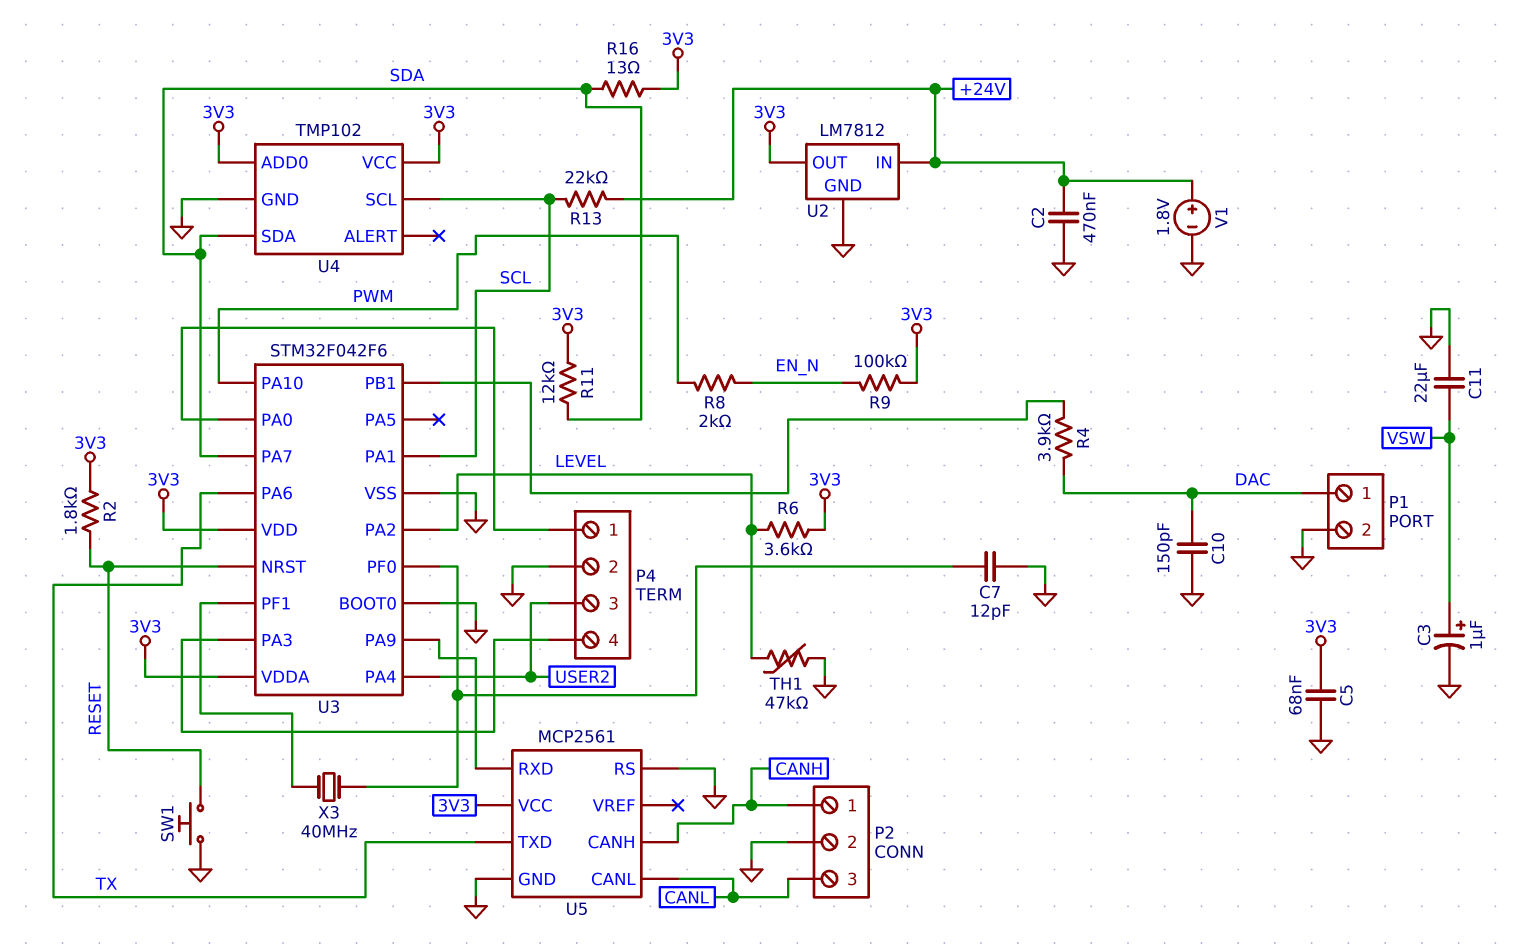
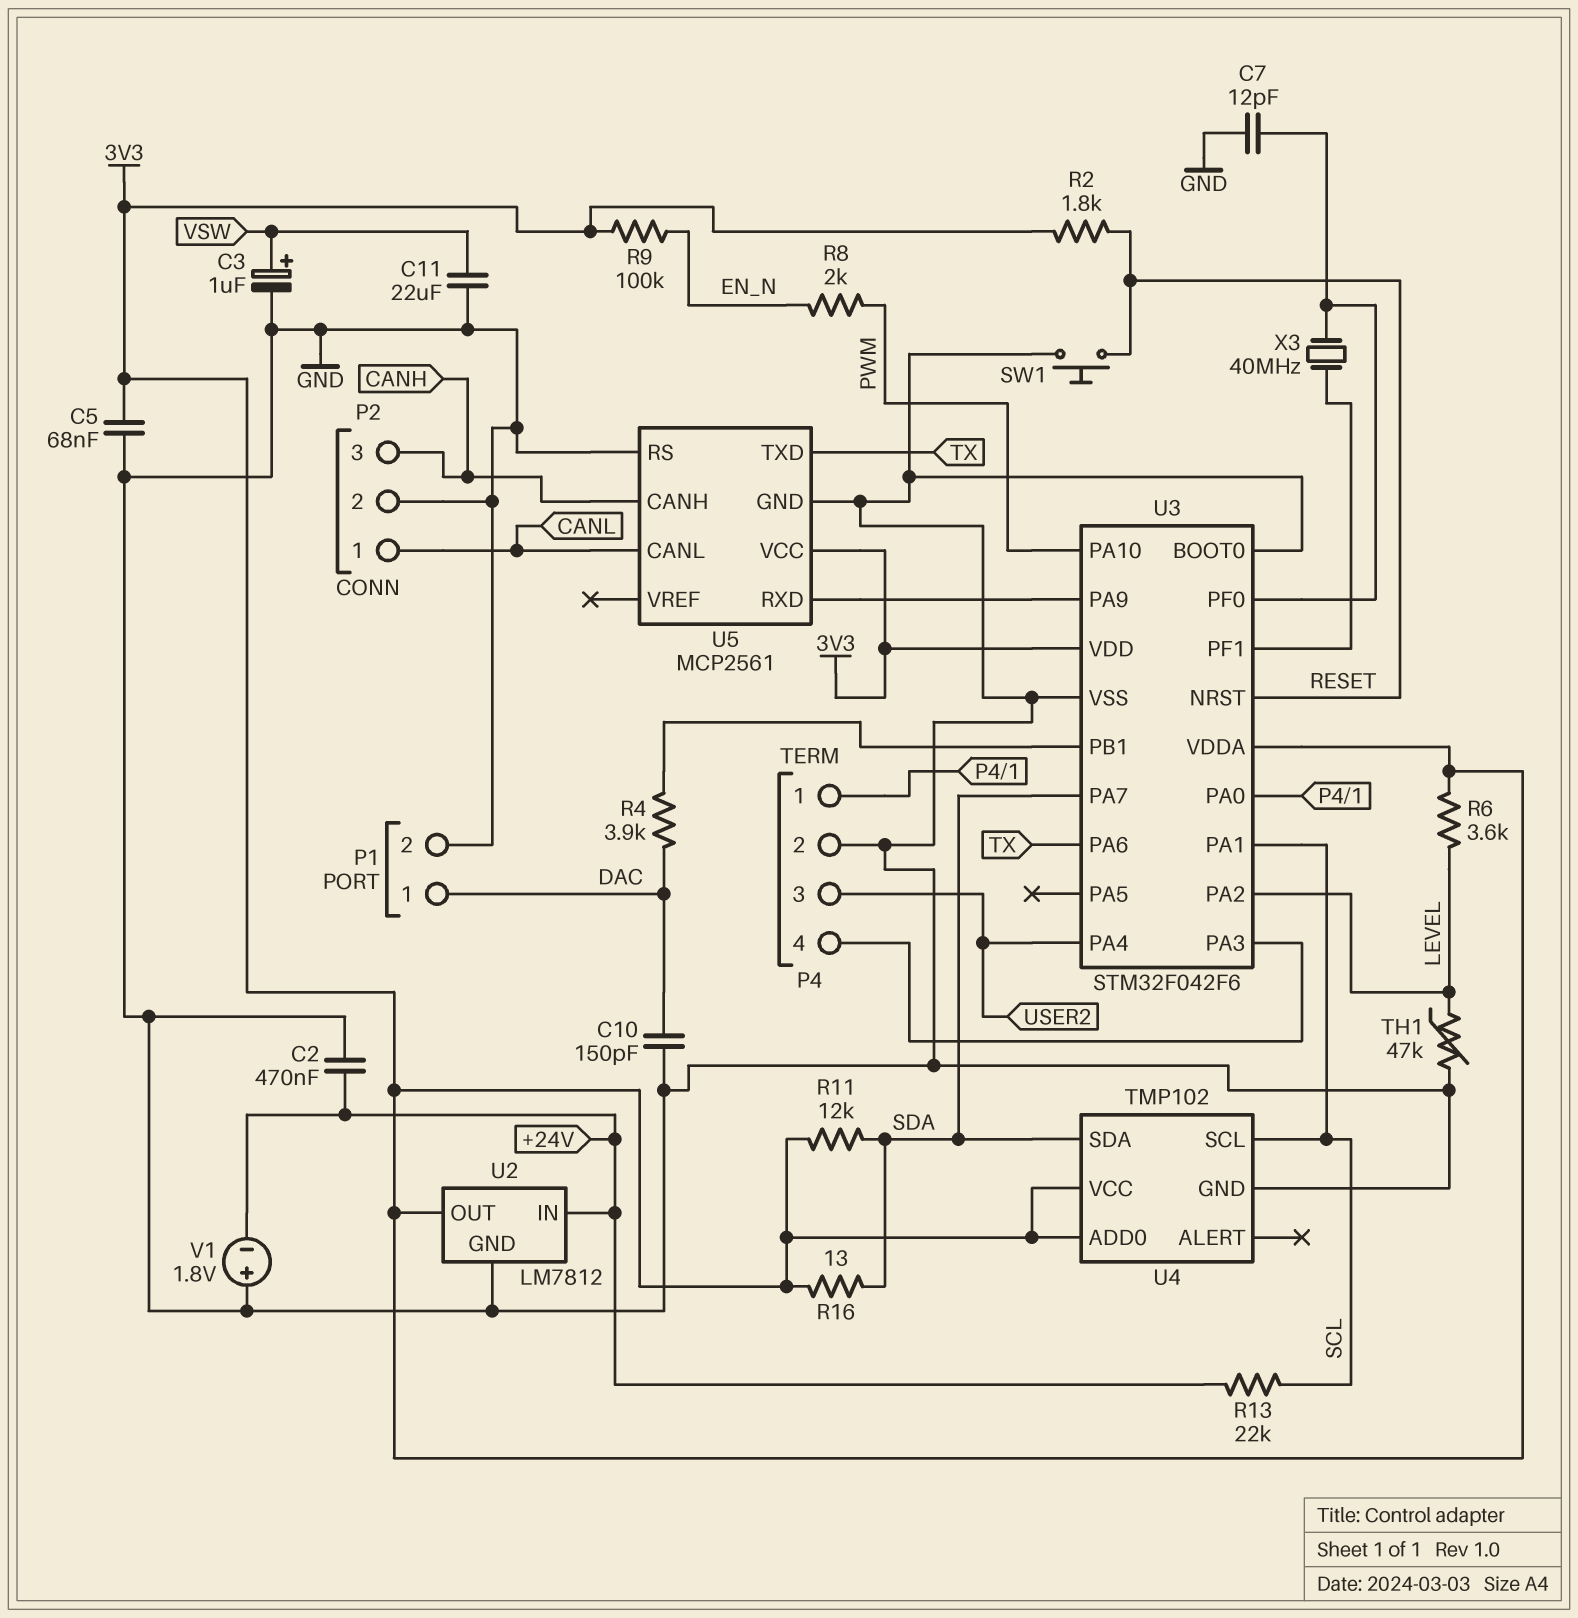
P2 pin 1: CANH -> CANL
P2 pin 3: CANL -> CANH
V1: 1.8V (plus +24V, minus GND) -> 1.8V (plus GND, minus +24V)

